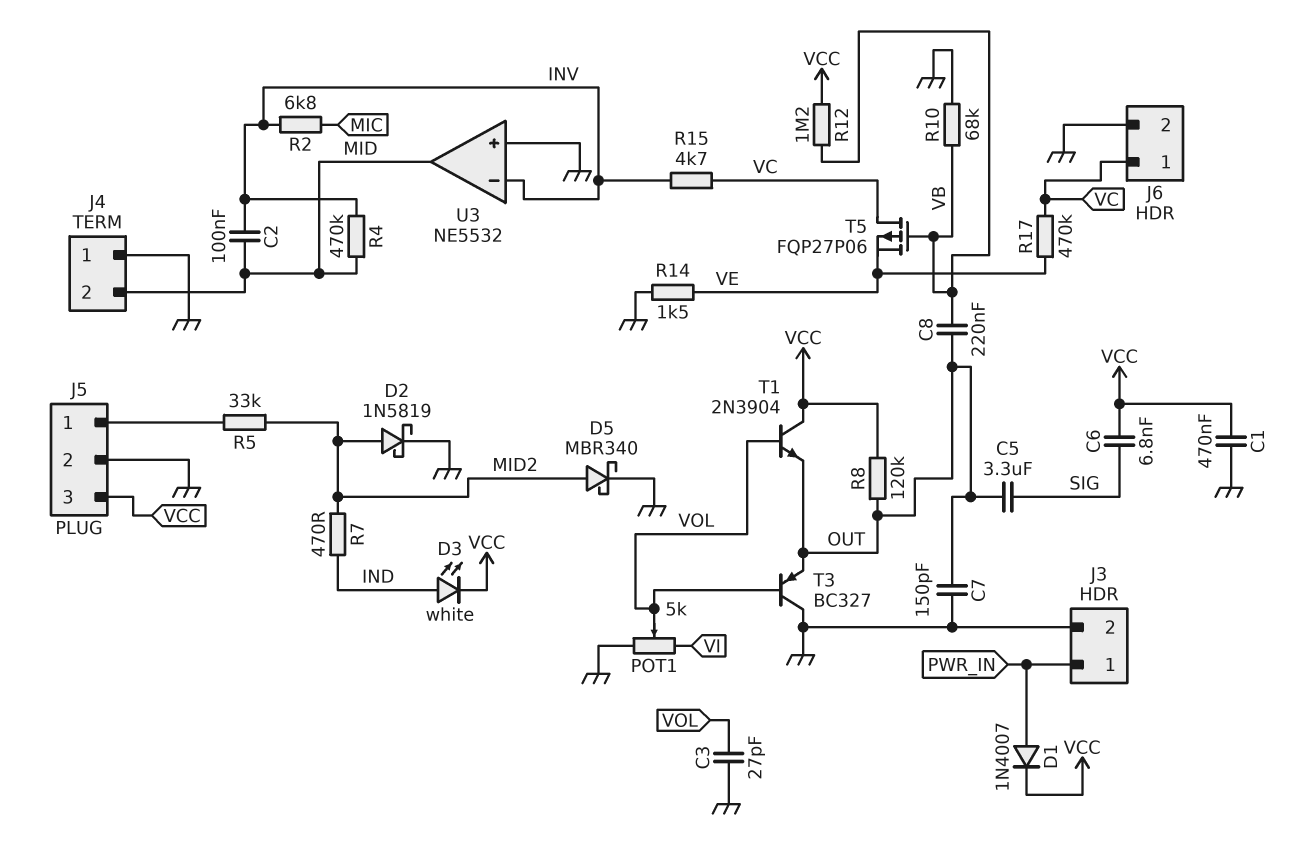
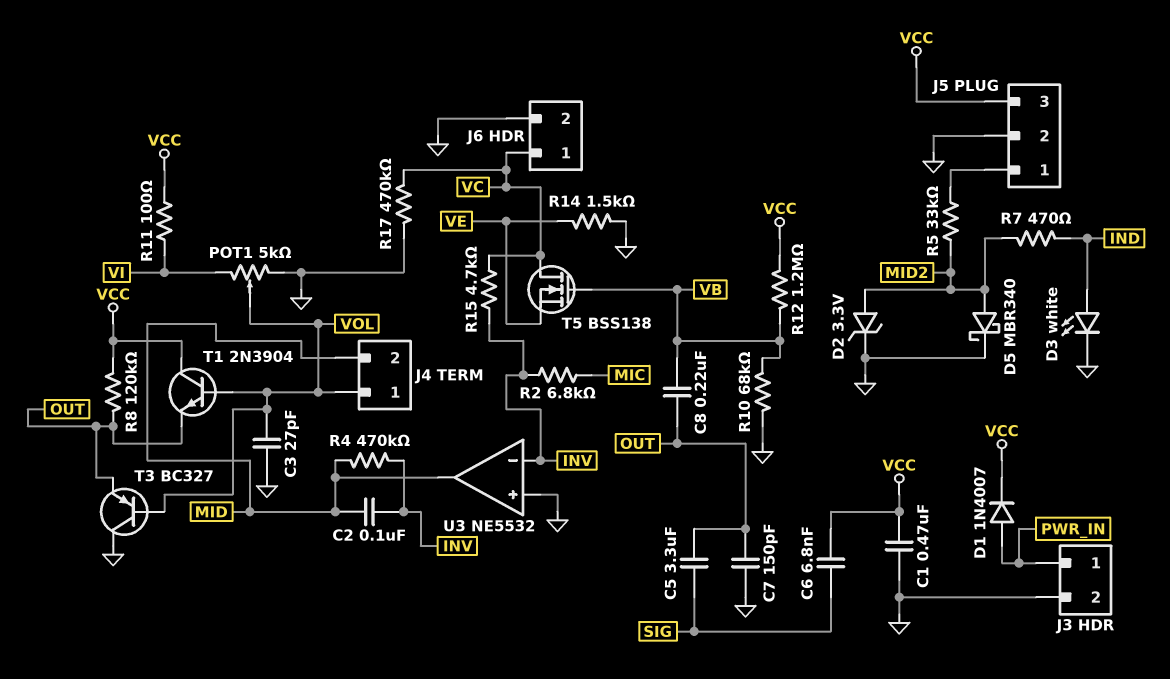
D2: schottky 1N5819 (A MID2, K GND) -> zener 3.3V (A MID2, K GND)
D3: LED white (A IND, K VCC) -> LED white (A IND, K GND)
J4 pin 1: GND -> VOL
R11: none -> 100 (VCC, VI)
R17: 470k (VC, VE) -> 470k (GND, VC)
T5: PMOS FQP27P06 (G VB, D VC, S VE) -> NMOS BSS138 (G VB, D VC, S VE)

